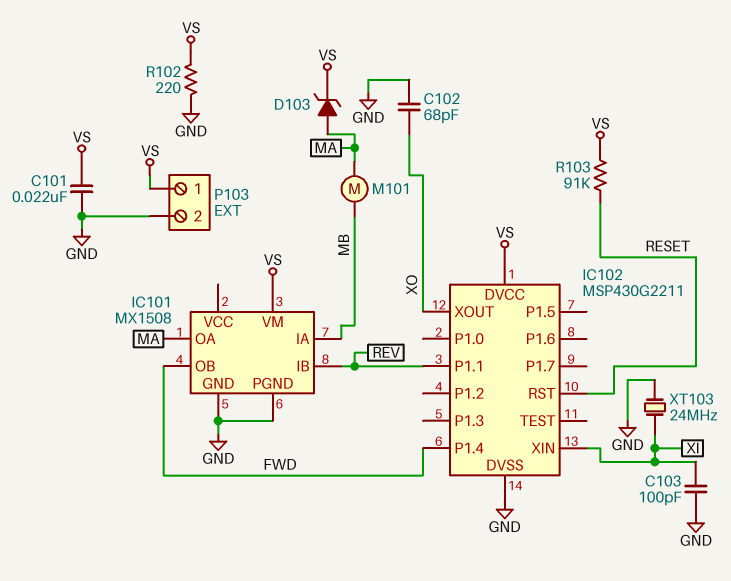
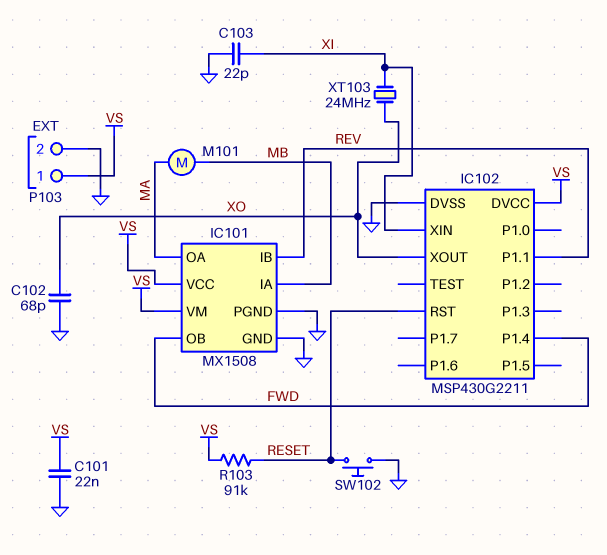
C103: 100pF (GND, XI) -> 22pF (GND, XI)
D103: zener (A MA, K VS) -> none
IC101 pin VCC: none -> VS
R102: 220 (GND, VS) -> none
SW102: none -> button (GND, RESET)
XT103: 24MHz (GND, XI) -> 24MHz (XI, XO)

